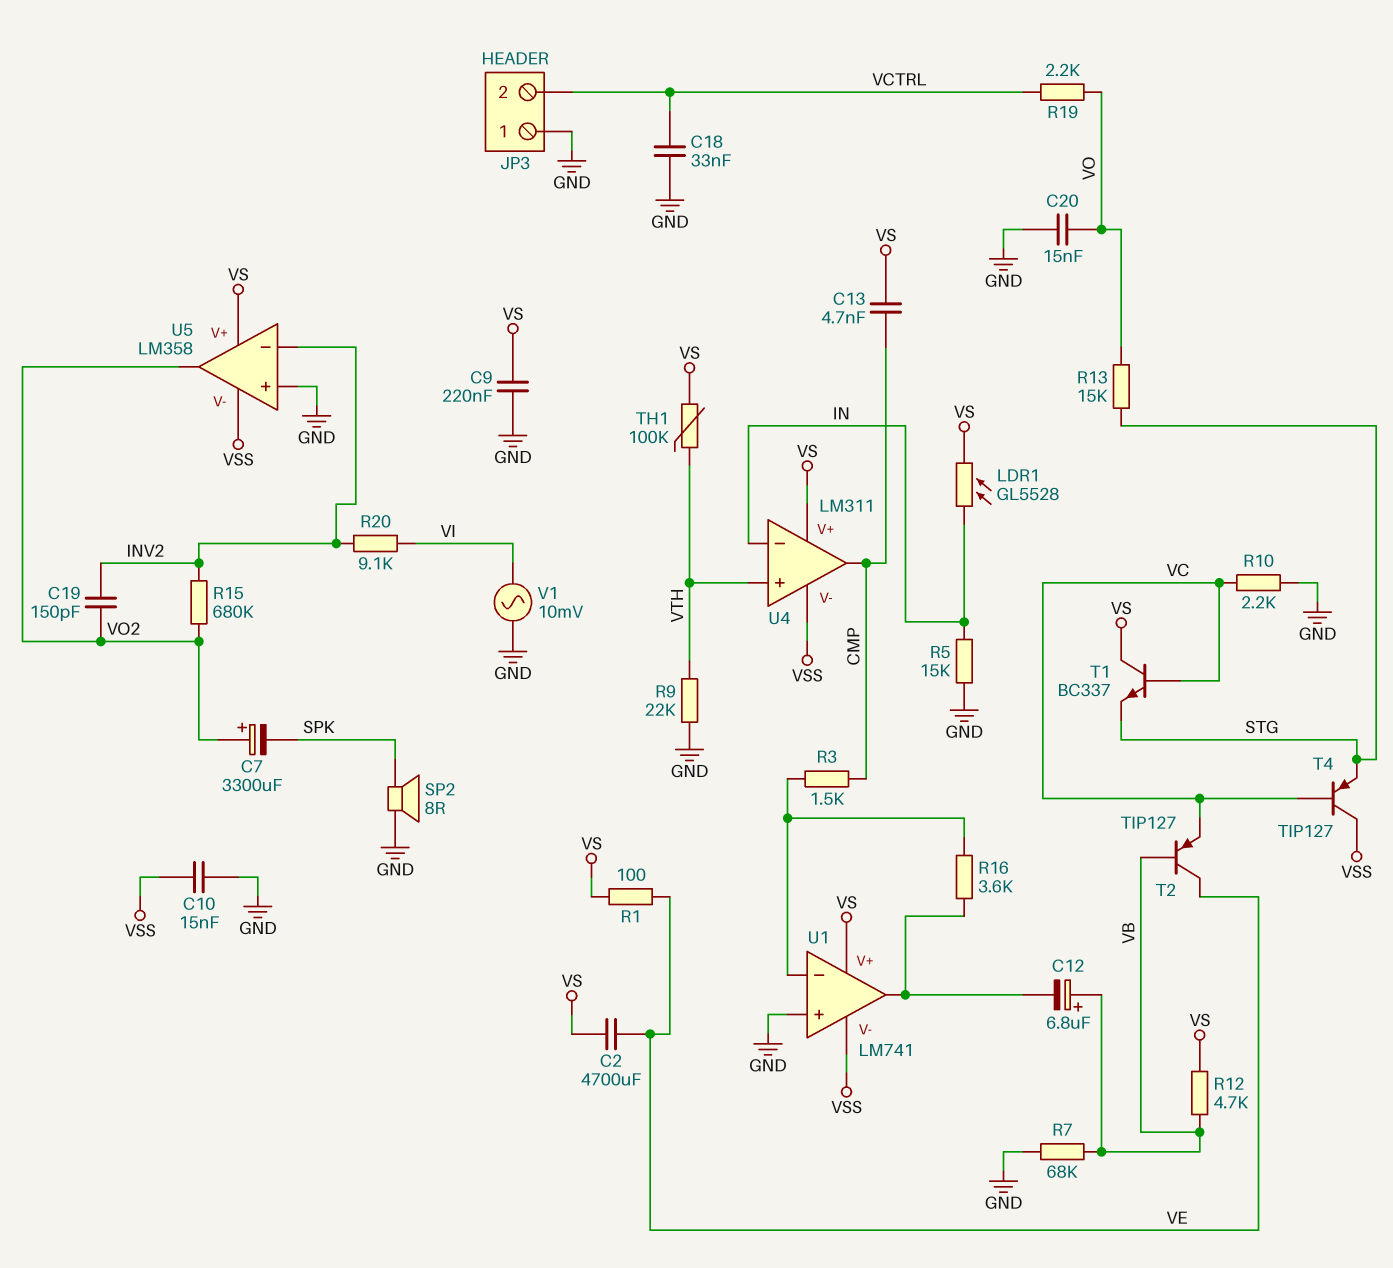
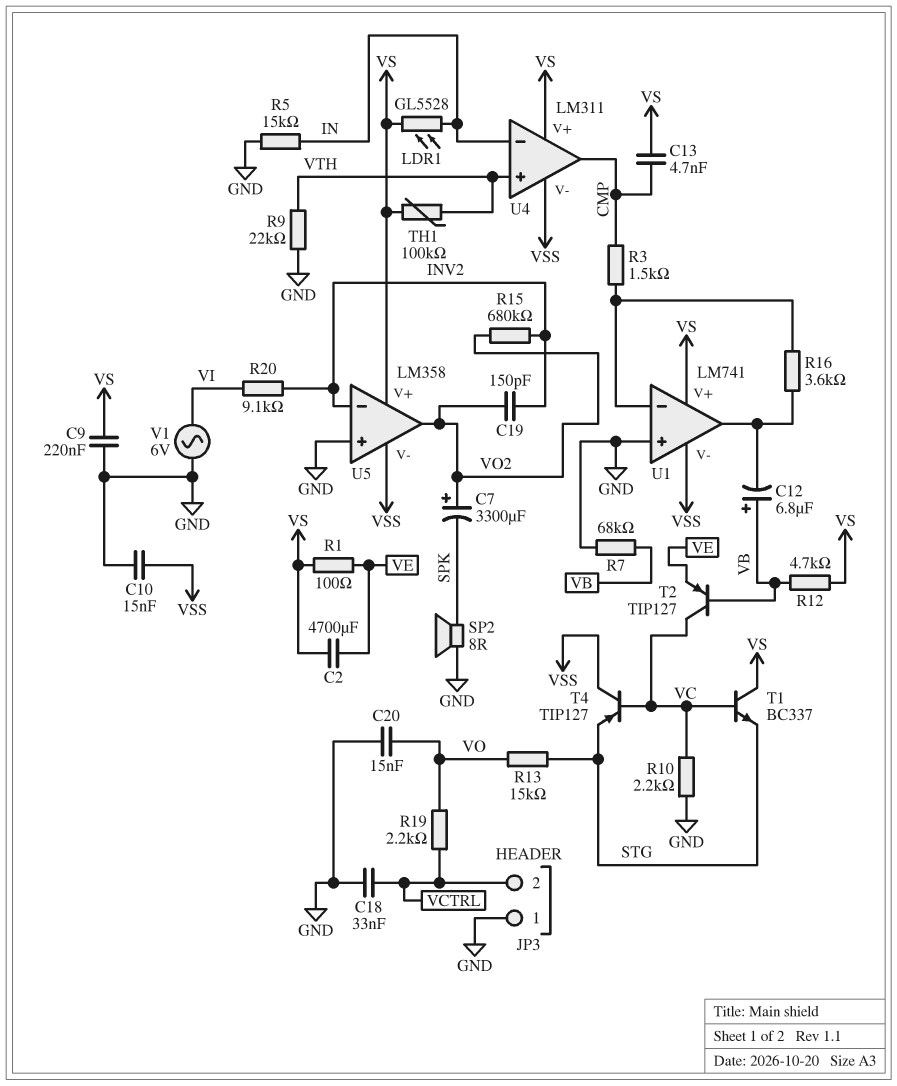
T2: PNP TIP127 (B VB, C VE, E VC) -> PNP TIP127 (B VB, C VC, E VE)
V1: AC 10mV (GND, VI) -> AC 6V (GND, VI)

